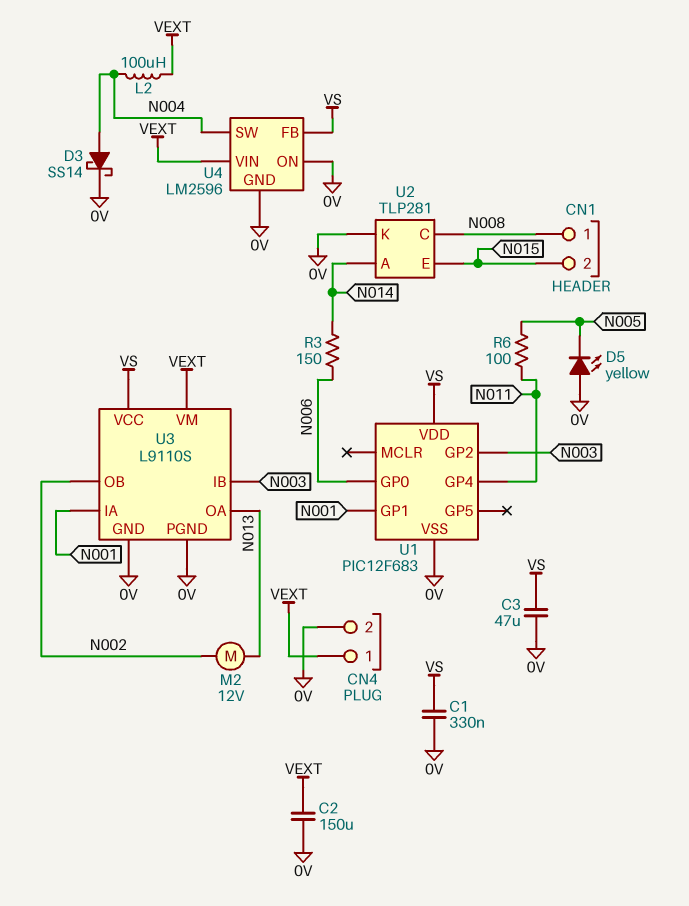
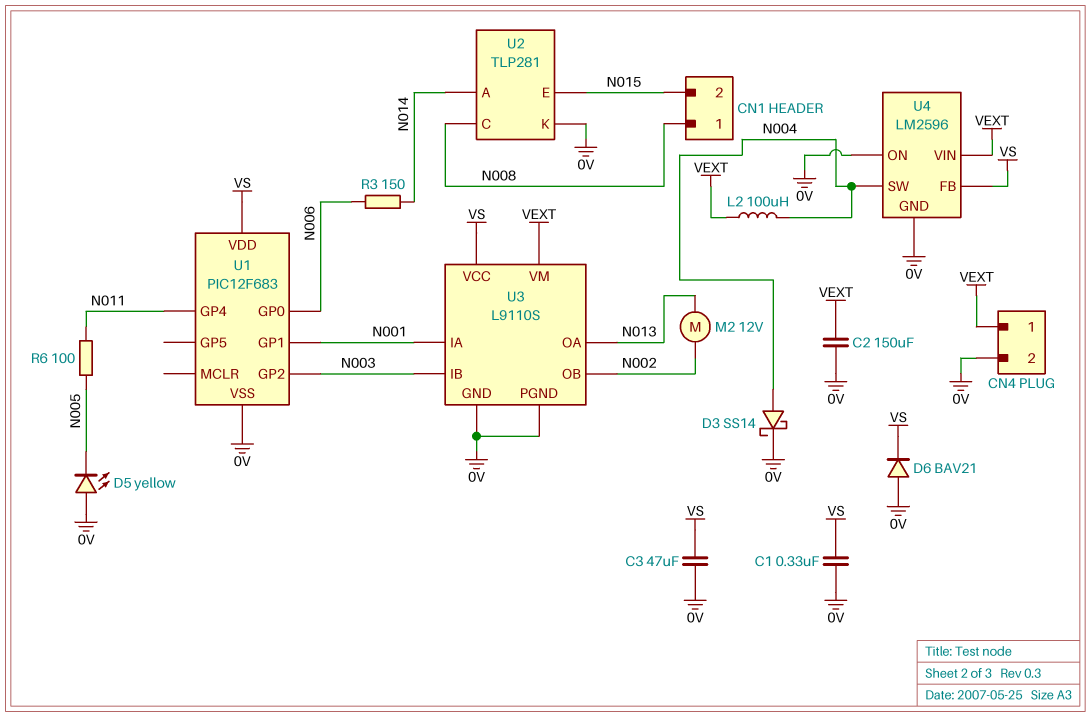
D6: none -> diode BAV21 (A 0V, K VS)

